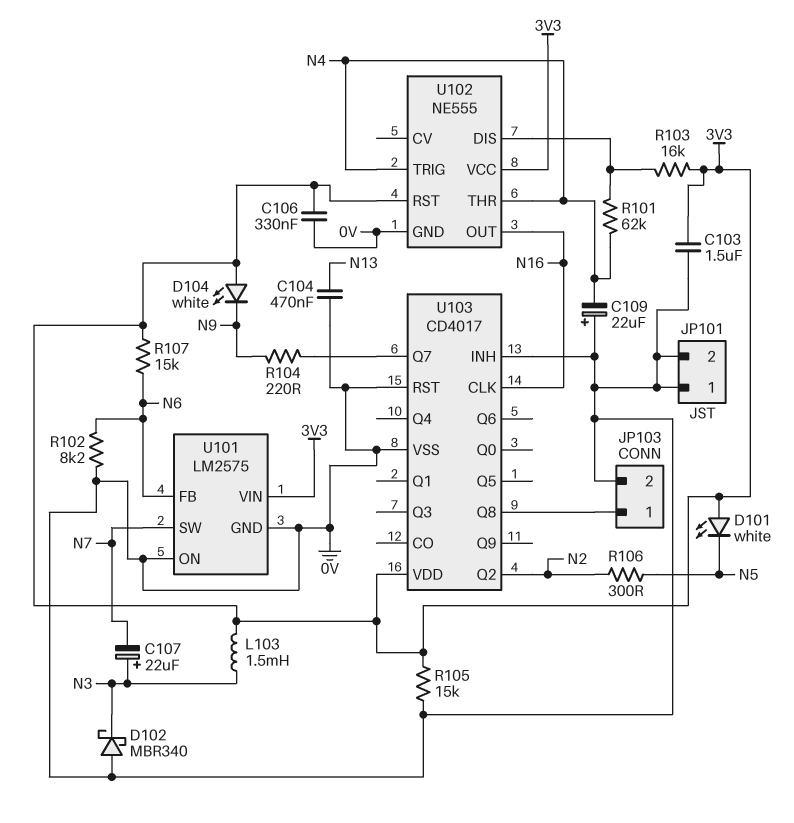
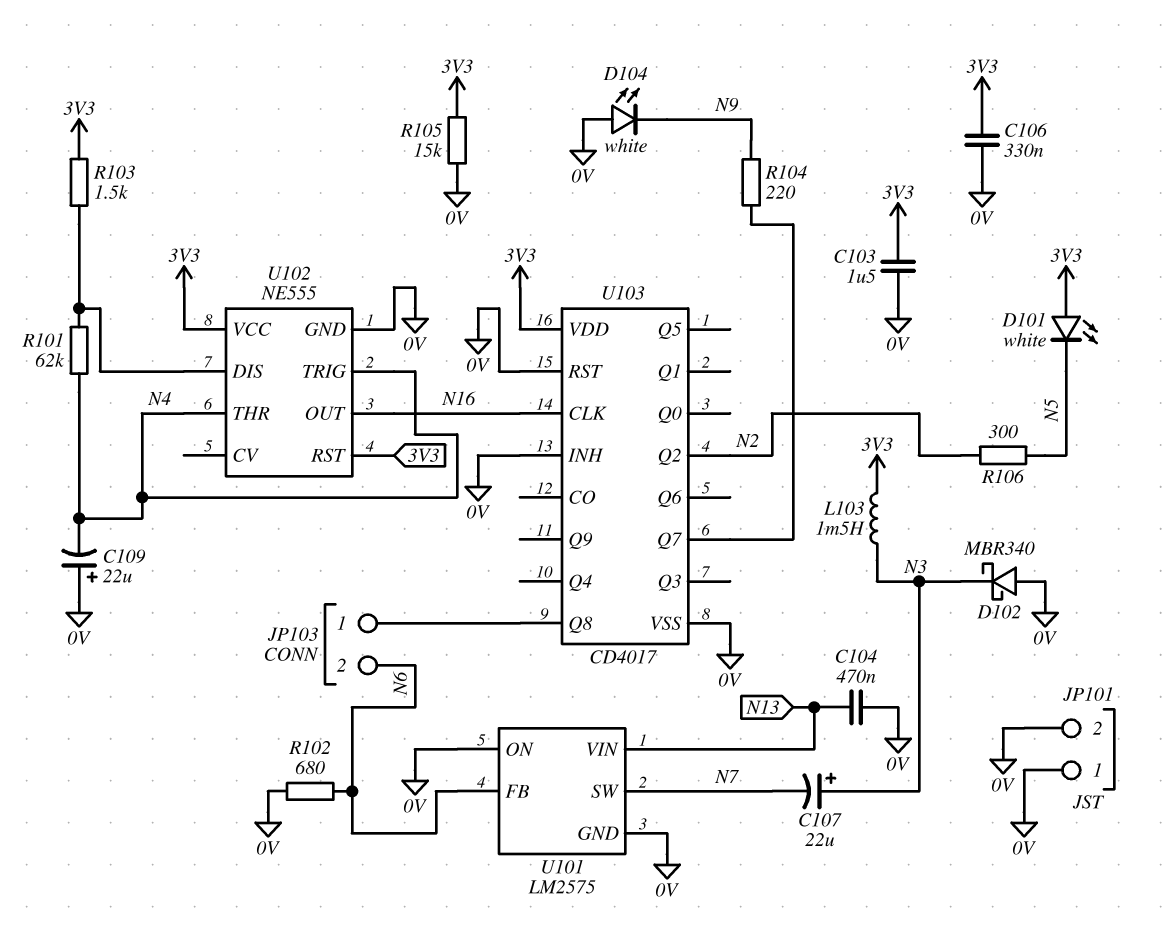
D104: LED white (A 3V3, K N9) -> LED white (A 0V, K N9)
JP103 pin 2: 0V -> N6
R102: 8.2k (0V, N6) -> 680 (0V, N6)
R103: 16k (3V3, U102/DIS) -> 1.5k (3V3, U102/DIS)
R107: 15k (3V3, N6) -> none
U101 pin VIN: 3V3 -> N13

